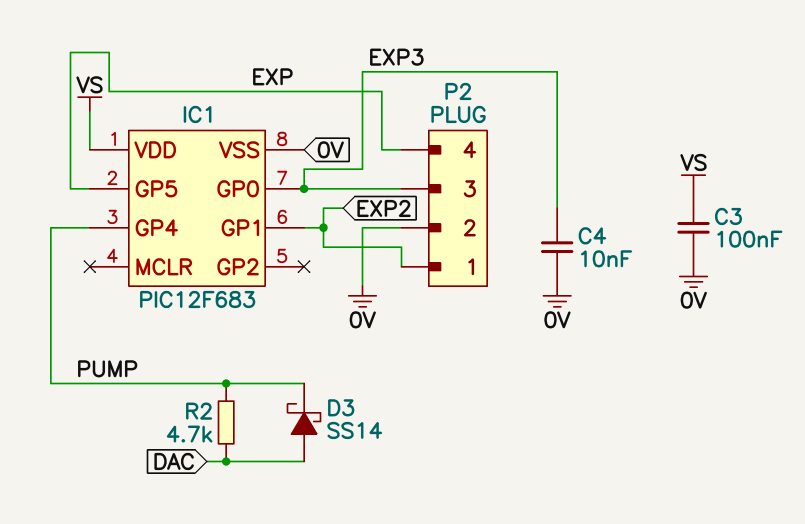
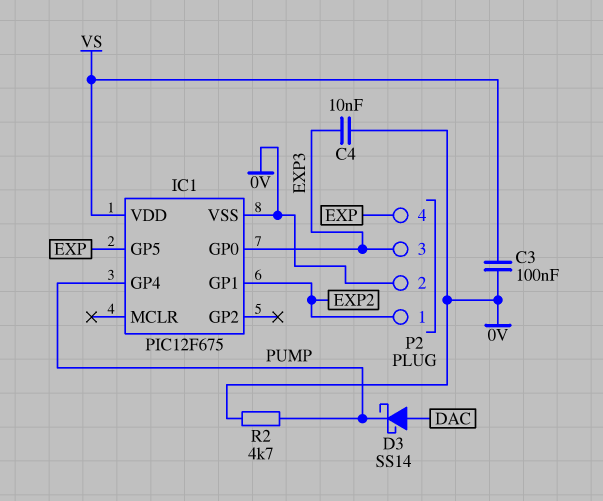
IC1: PIC12F683 -> PIC12F675
R2: 4.7k (DAC, PUMP) -> 4.7k (0V, PUMP)

